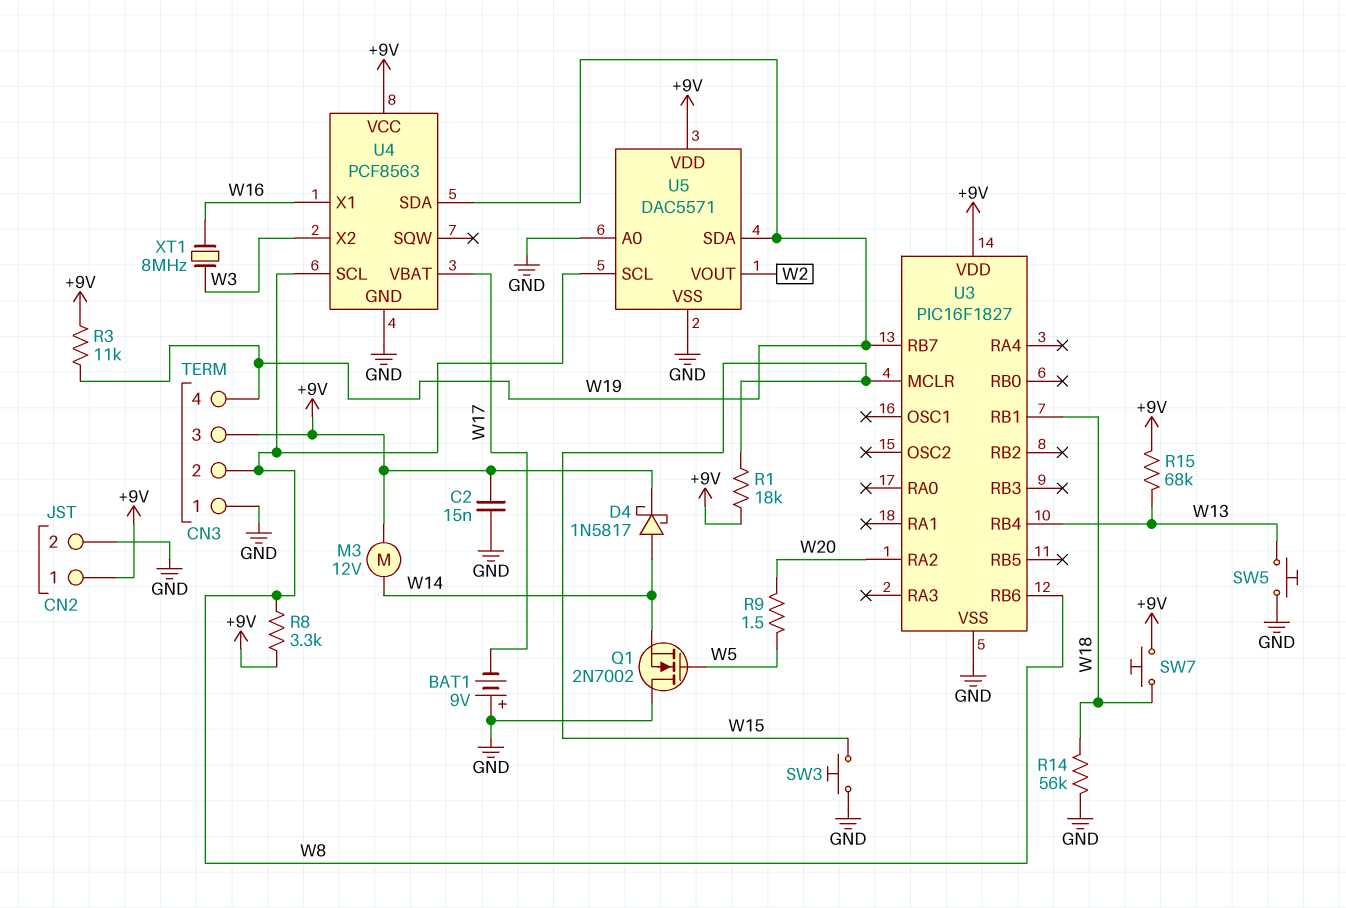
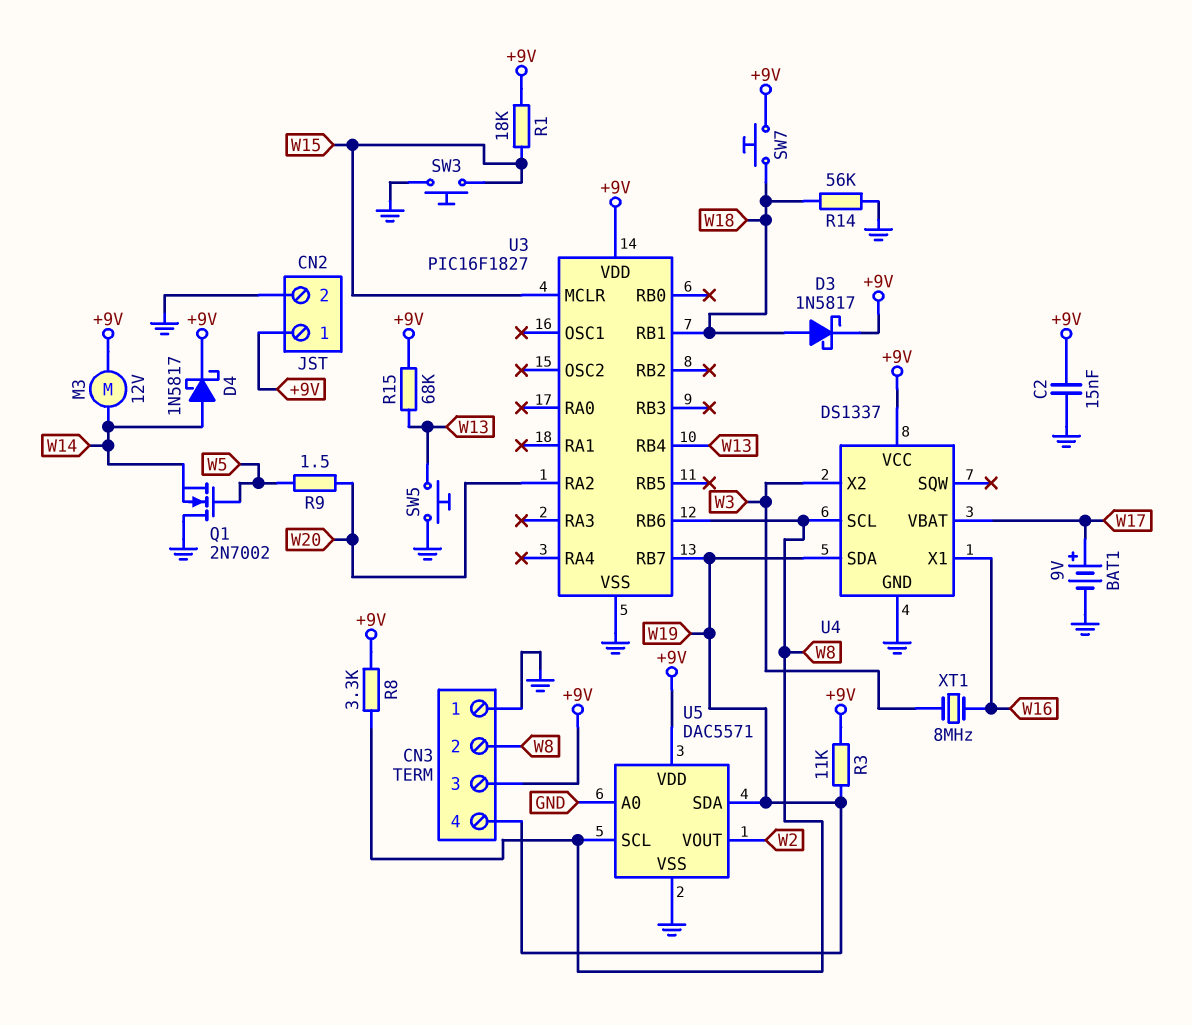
BAT1: 9V (plus GND, minus W17) -> 9V (plus W17, minus GND)
D3: none -> schottky 1N5817 (A W18, K +9V)
U4: PCF8563 -> DS1337

